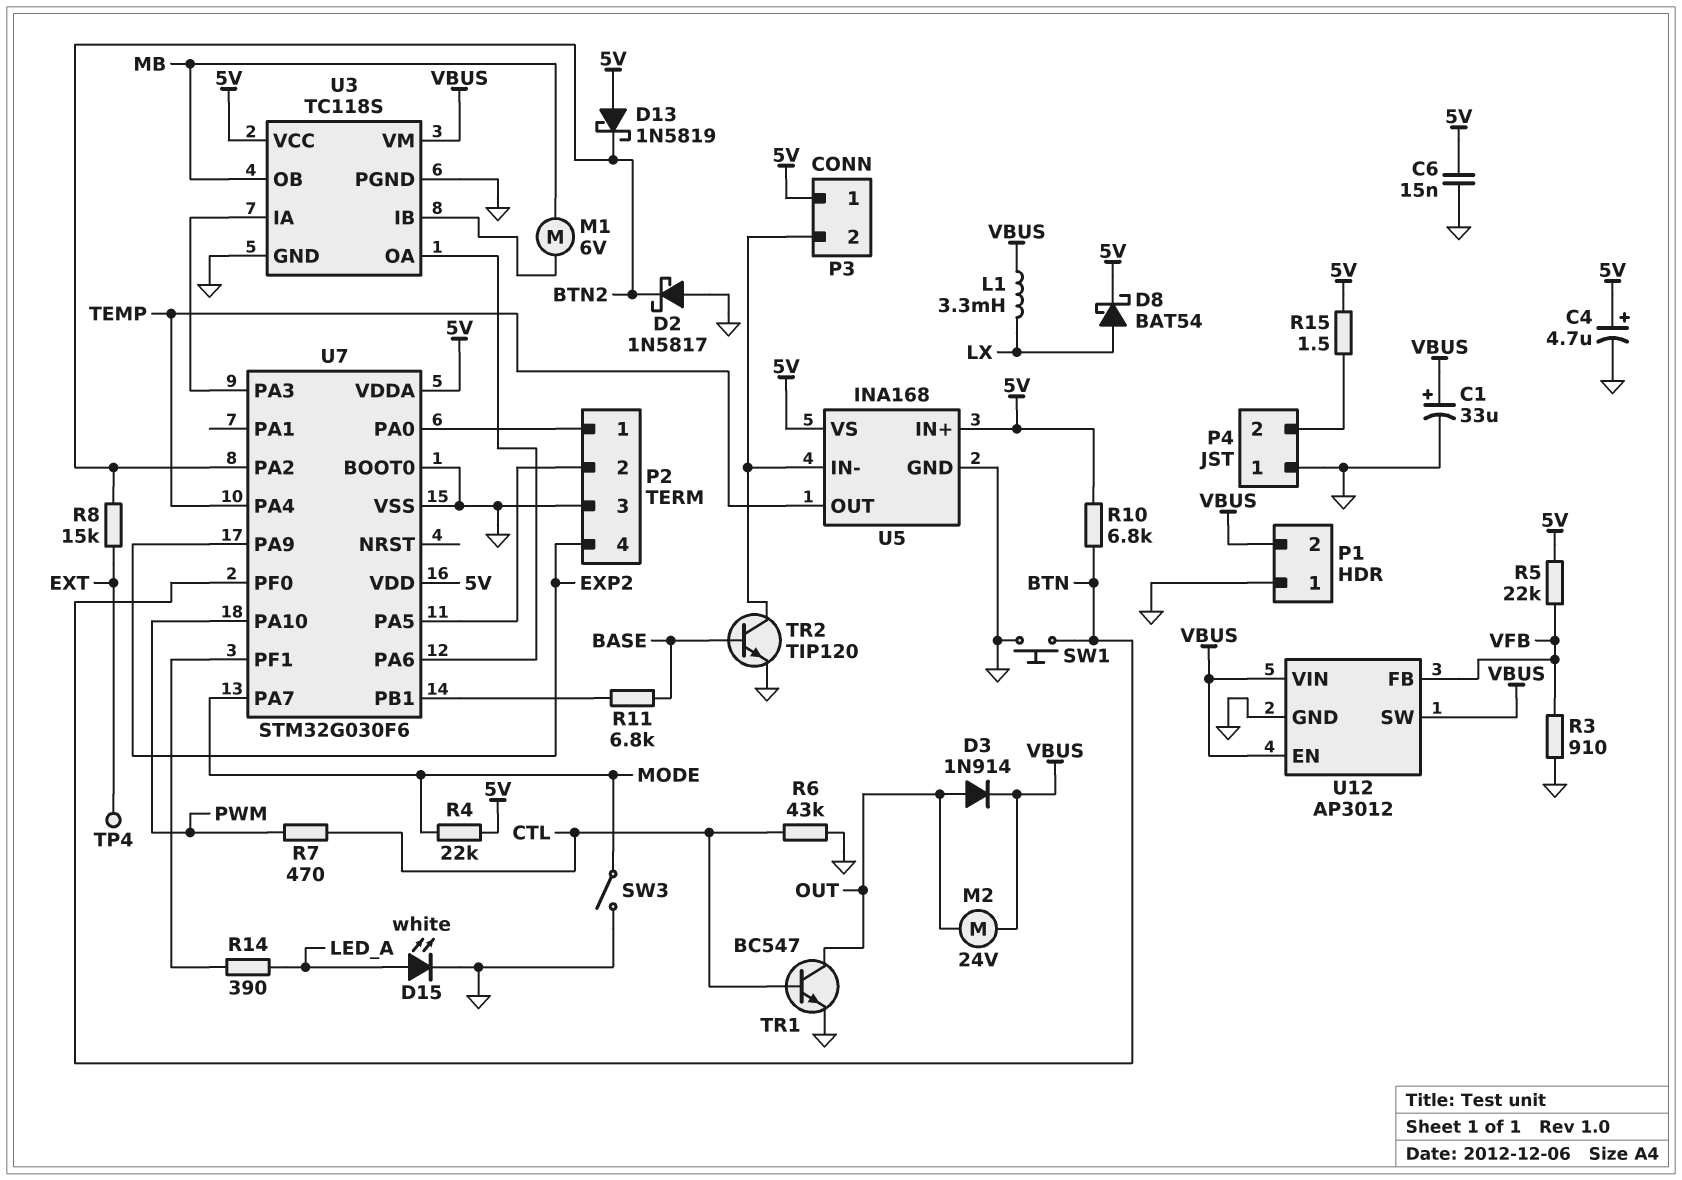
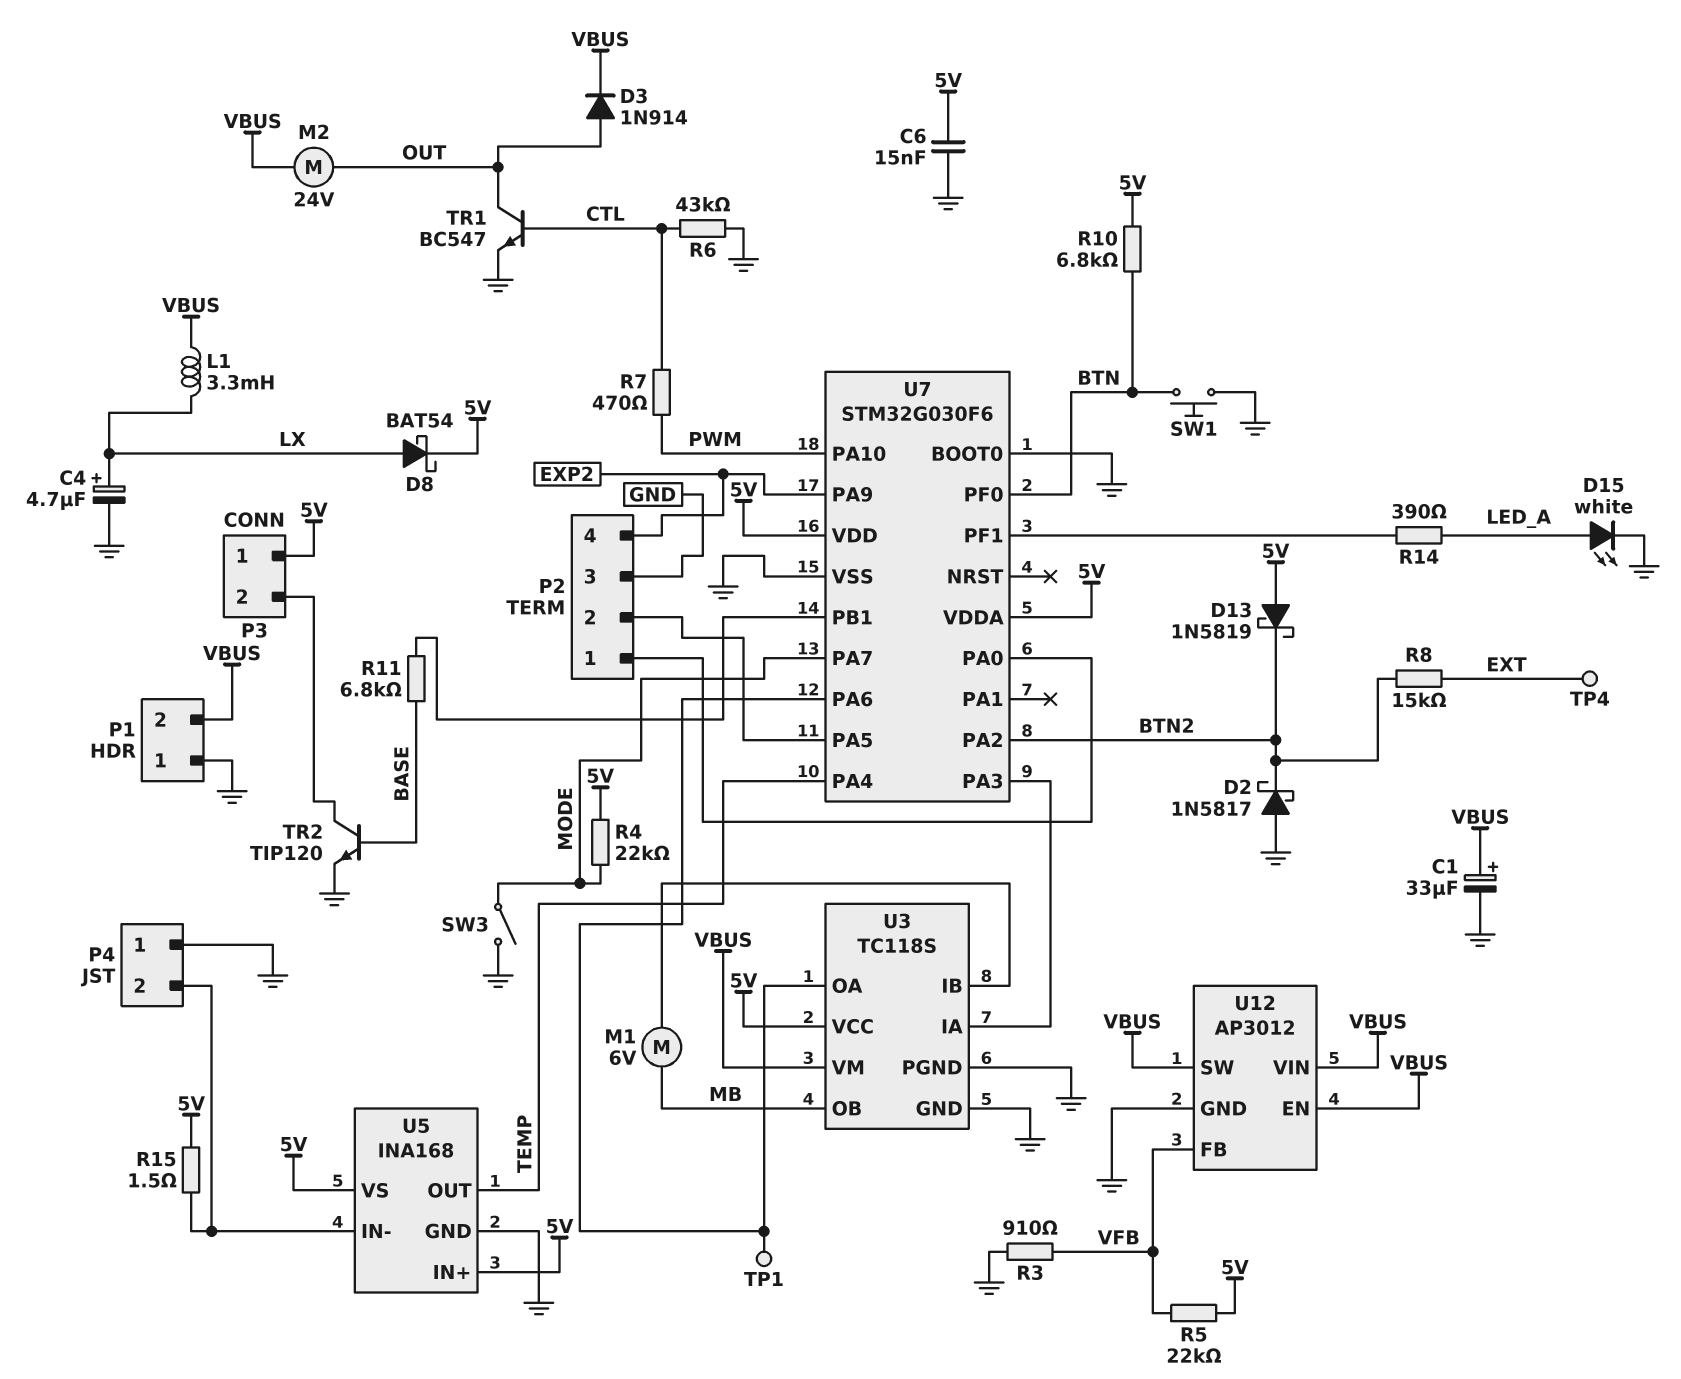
C4: 4.7uF (plus 5V, minus GND) -> 4.7uF (plus LX, minus GND)
TP1: none -> test point (U3/OA)
U5 pin IN-: P3/2 -> P4/2

